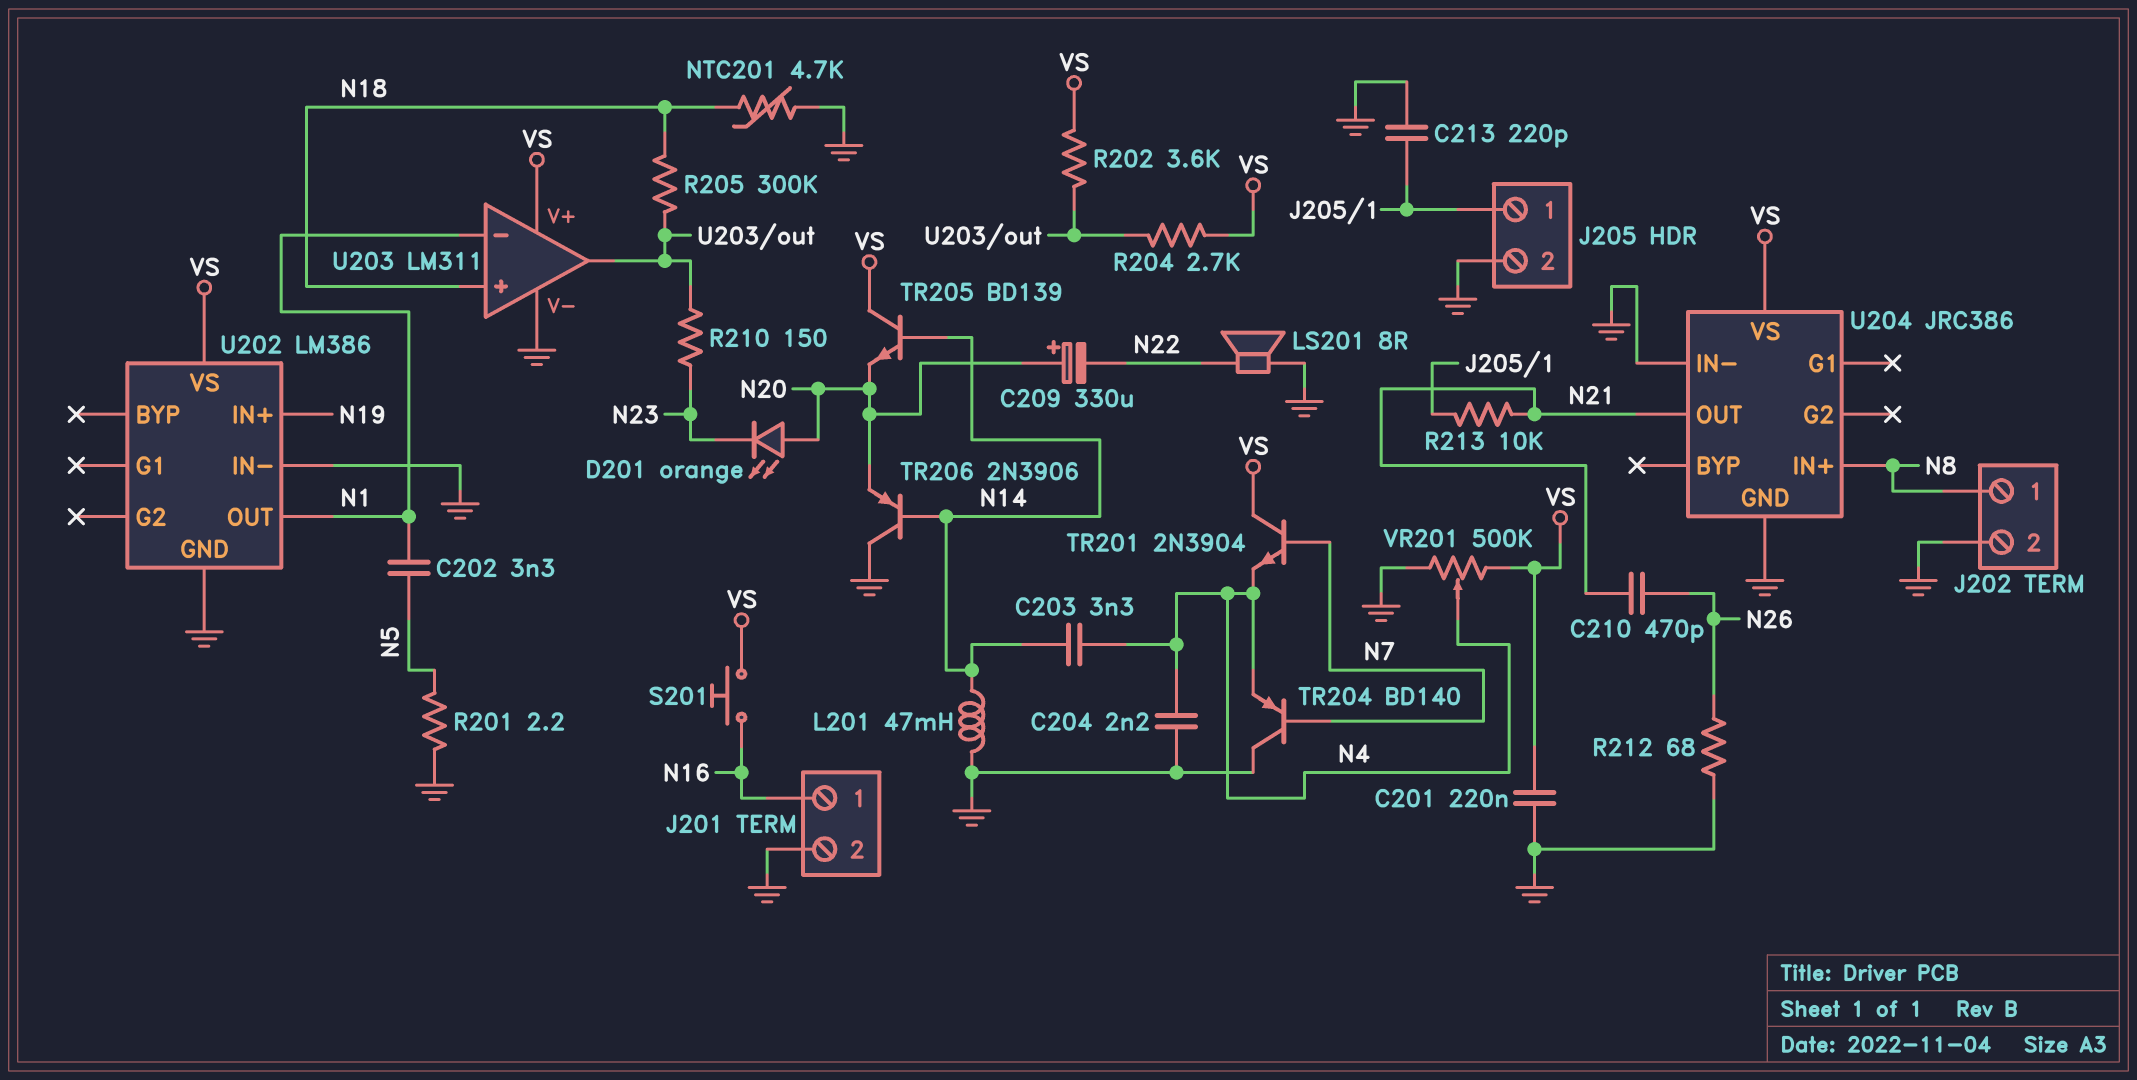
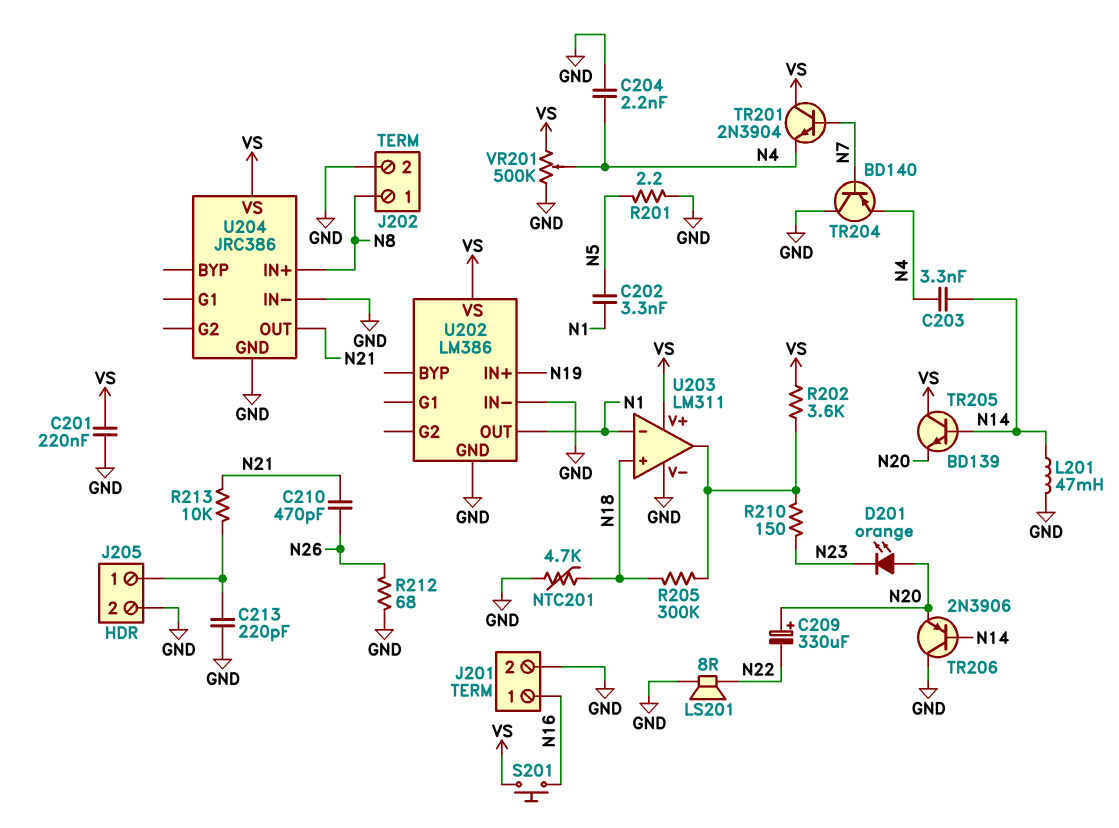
R204: 2.7k (U203/out, VS) -> none

